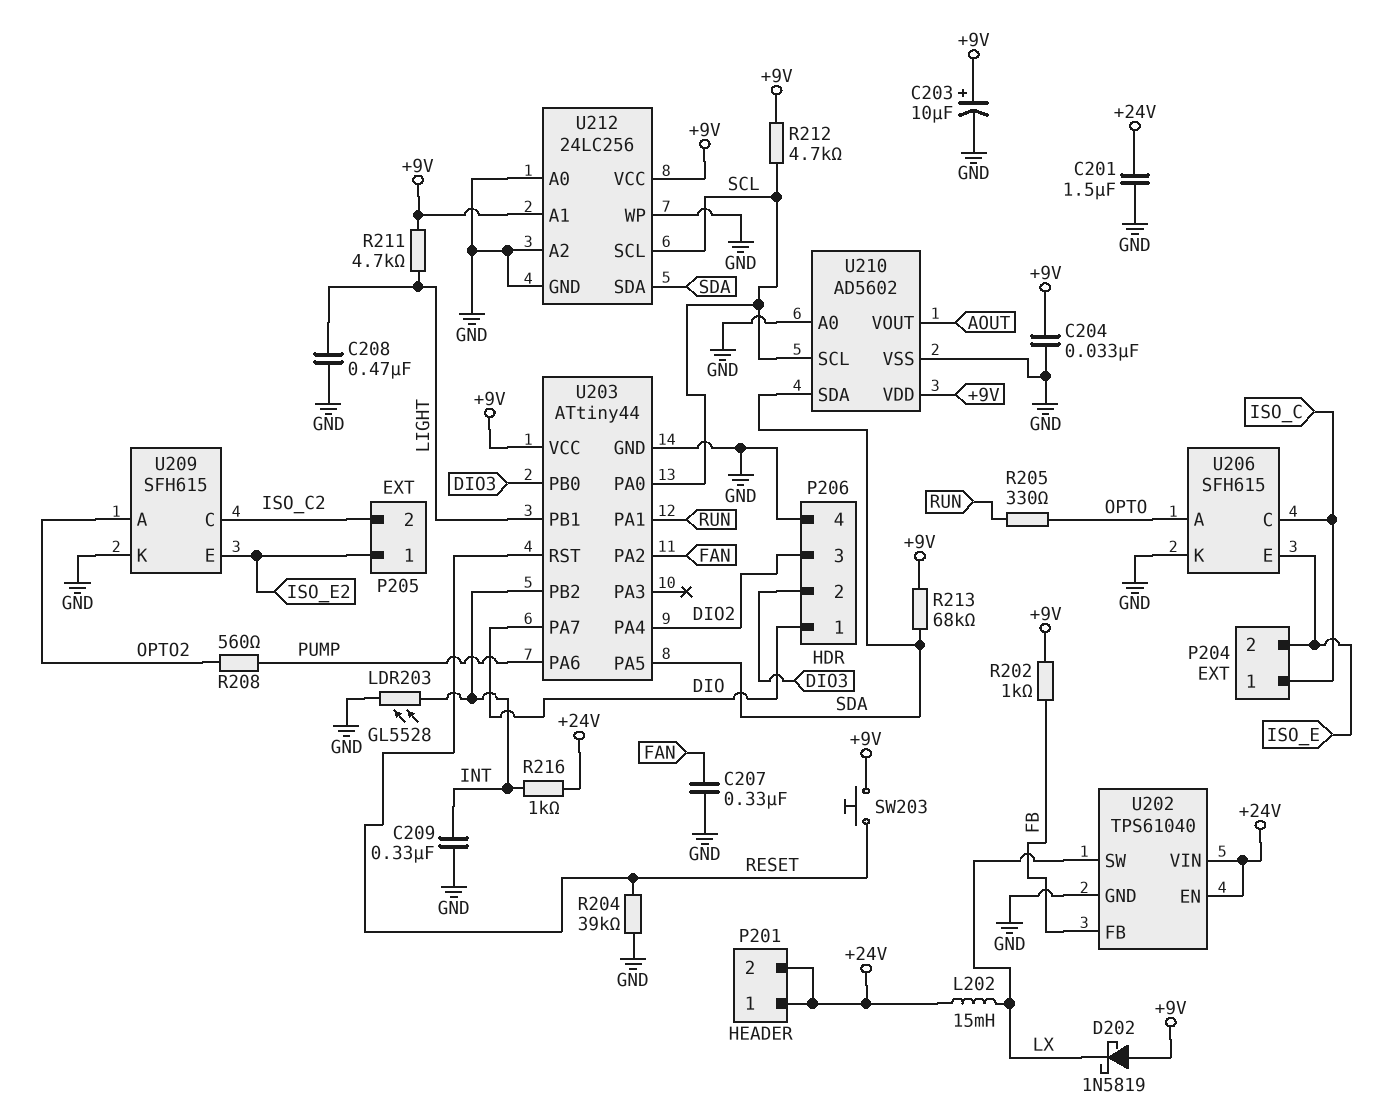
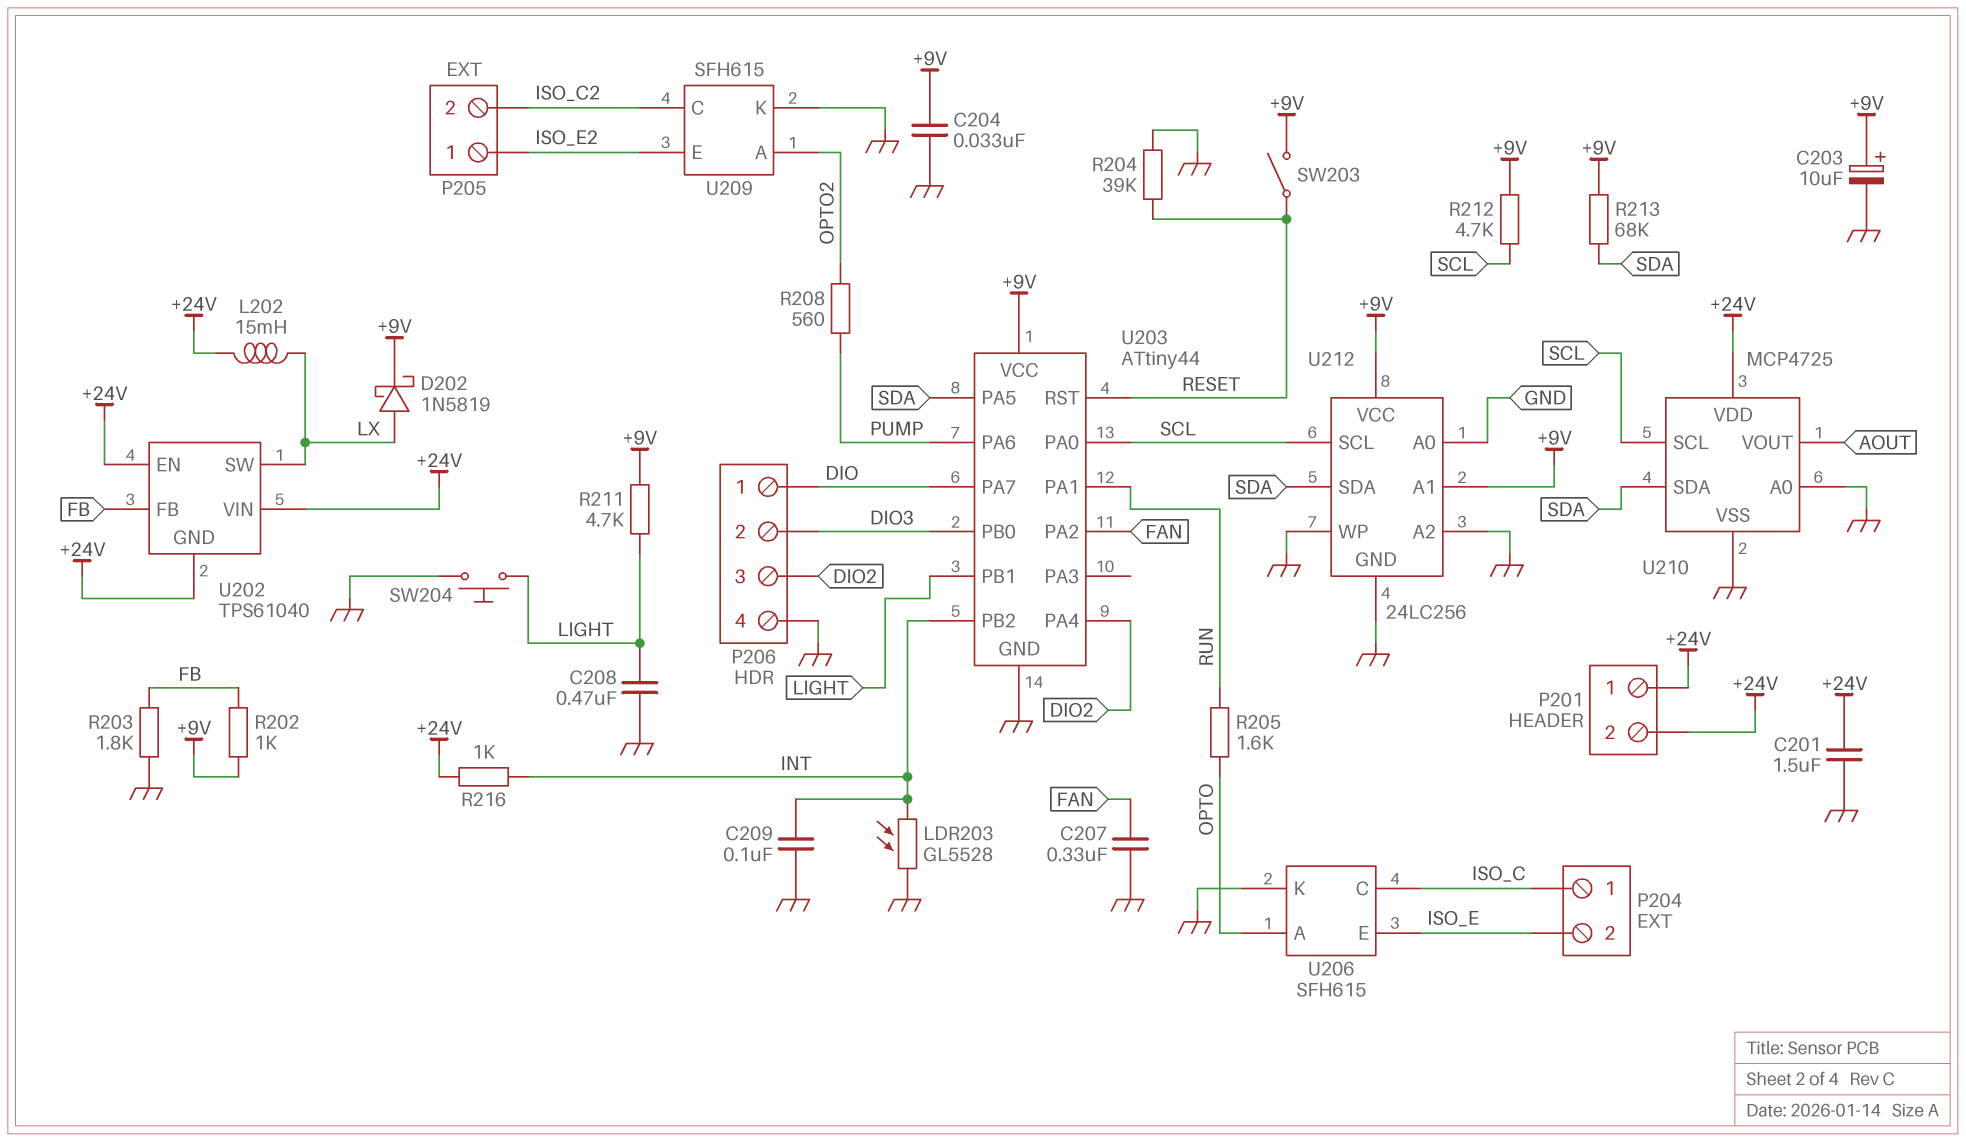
C209: 330nF (GND, INT) -> 100nF (GND, INT)
D202: schottky 1N5819 (A +9V, K LX) -> schottky 1N5819 (A LX, K +9V)
R203: none -> 1.8k (FB, GND)
R205: 330 (OPTO, RUN) -> 1.6k (OPTO, RUN)
SW203: button (+9V, RESET) -> switch (+9V, RESET)
SW204: none -> button (GND, LIGHT)
U202 pin GND: GND -> +24V
U210: AD5602 -> MCP4725
U210 pin VDD: +9V -> +24V

